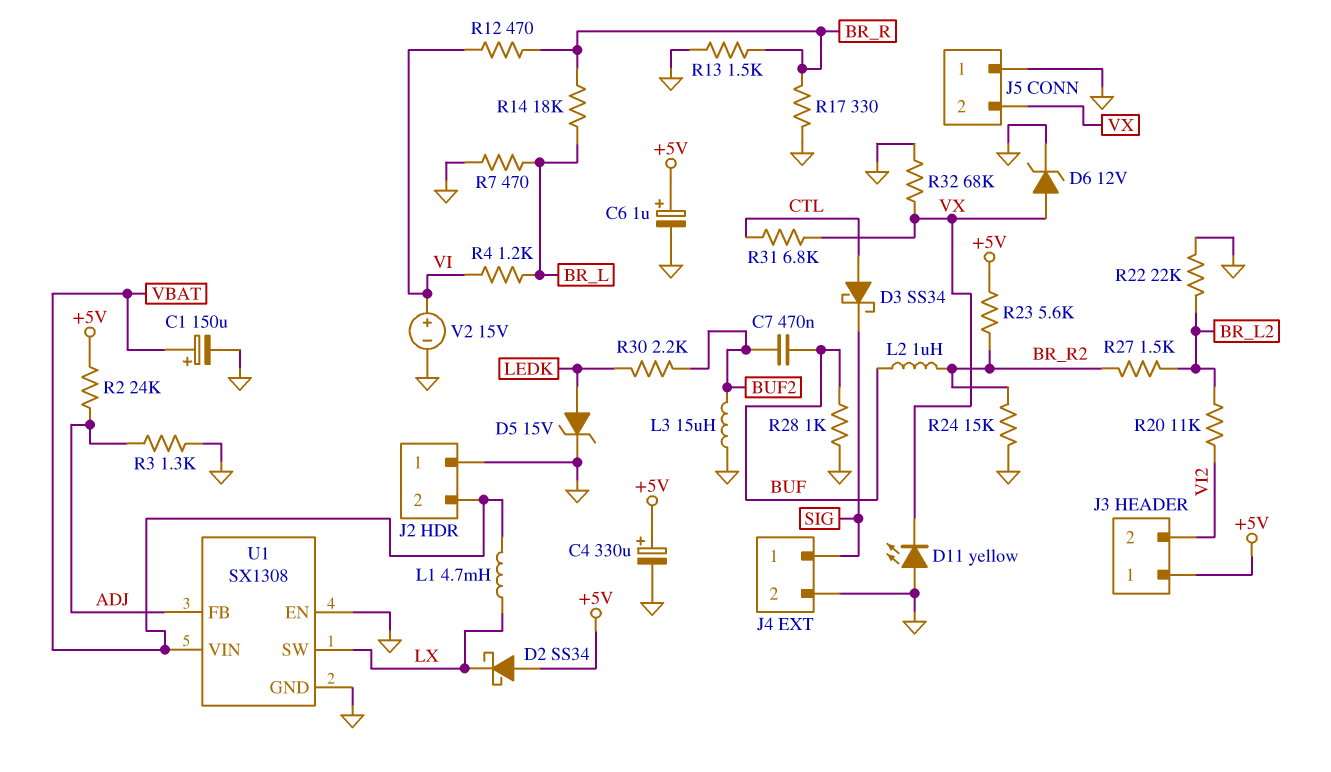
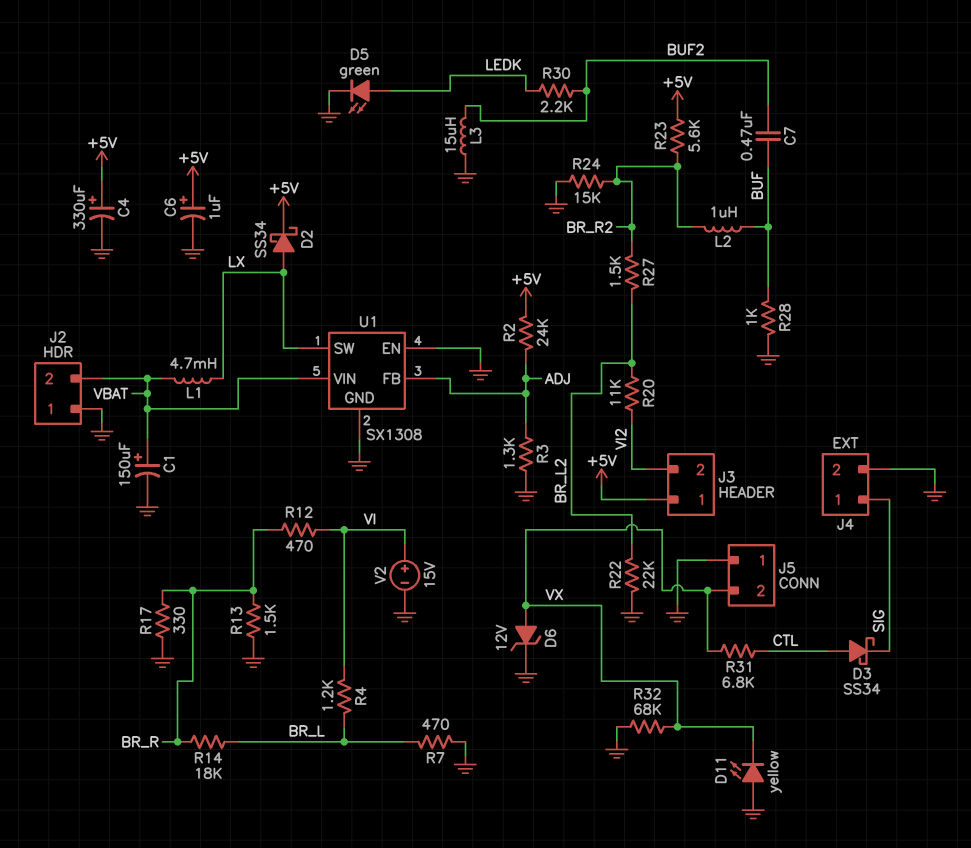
D2: schottky SS34 (A +5V, K LX) -> schottky SS34 (A LX, K +5V)
D5: zener 15V (A LEDK, K GND) -> LED green (A LEDK, K GND)

